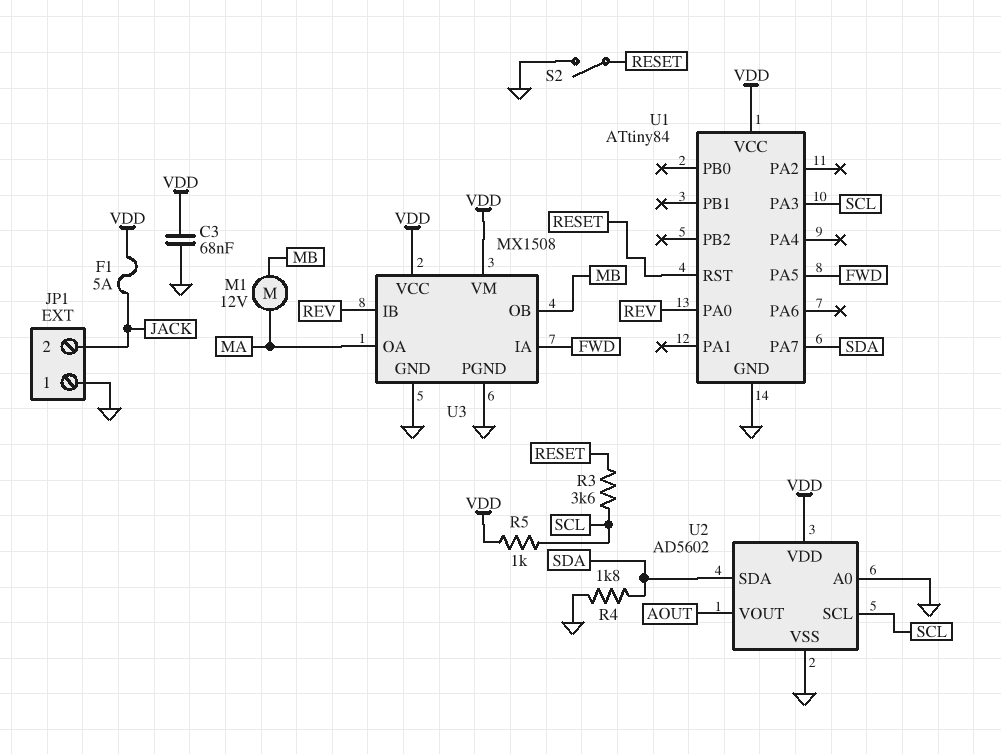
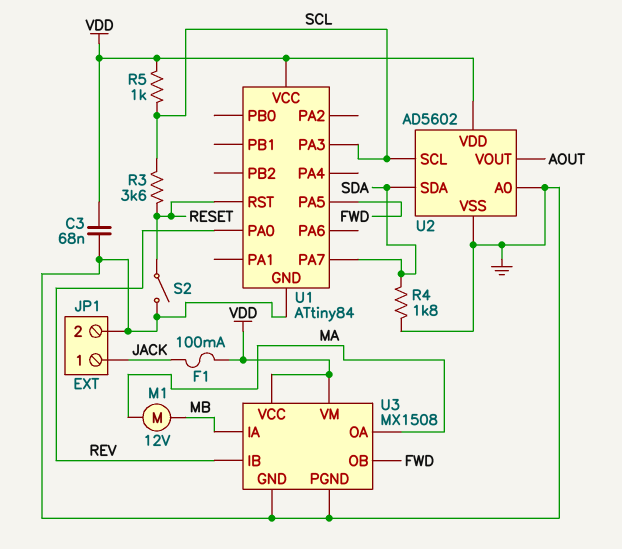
F1: 5A (JACK, VDD) -> 100mA (JACK, VDD)
JP1 pin 1: GND -> JACK
JP1 pin 2: JACK -> GND
U3 pin IA: FWD -> MB
U3 pin OB: MB -> FWD

